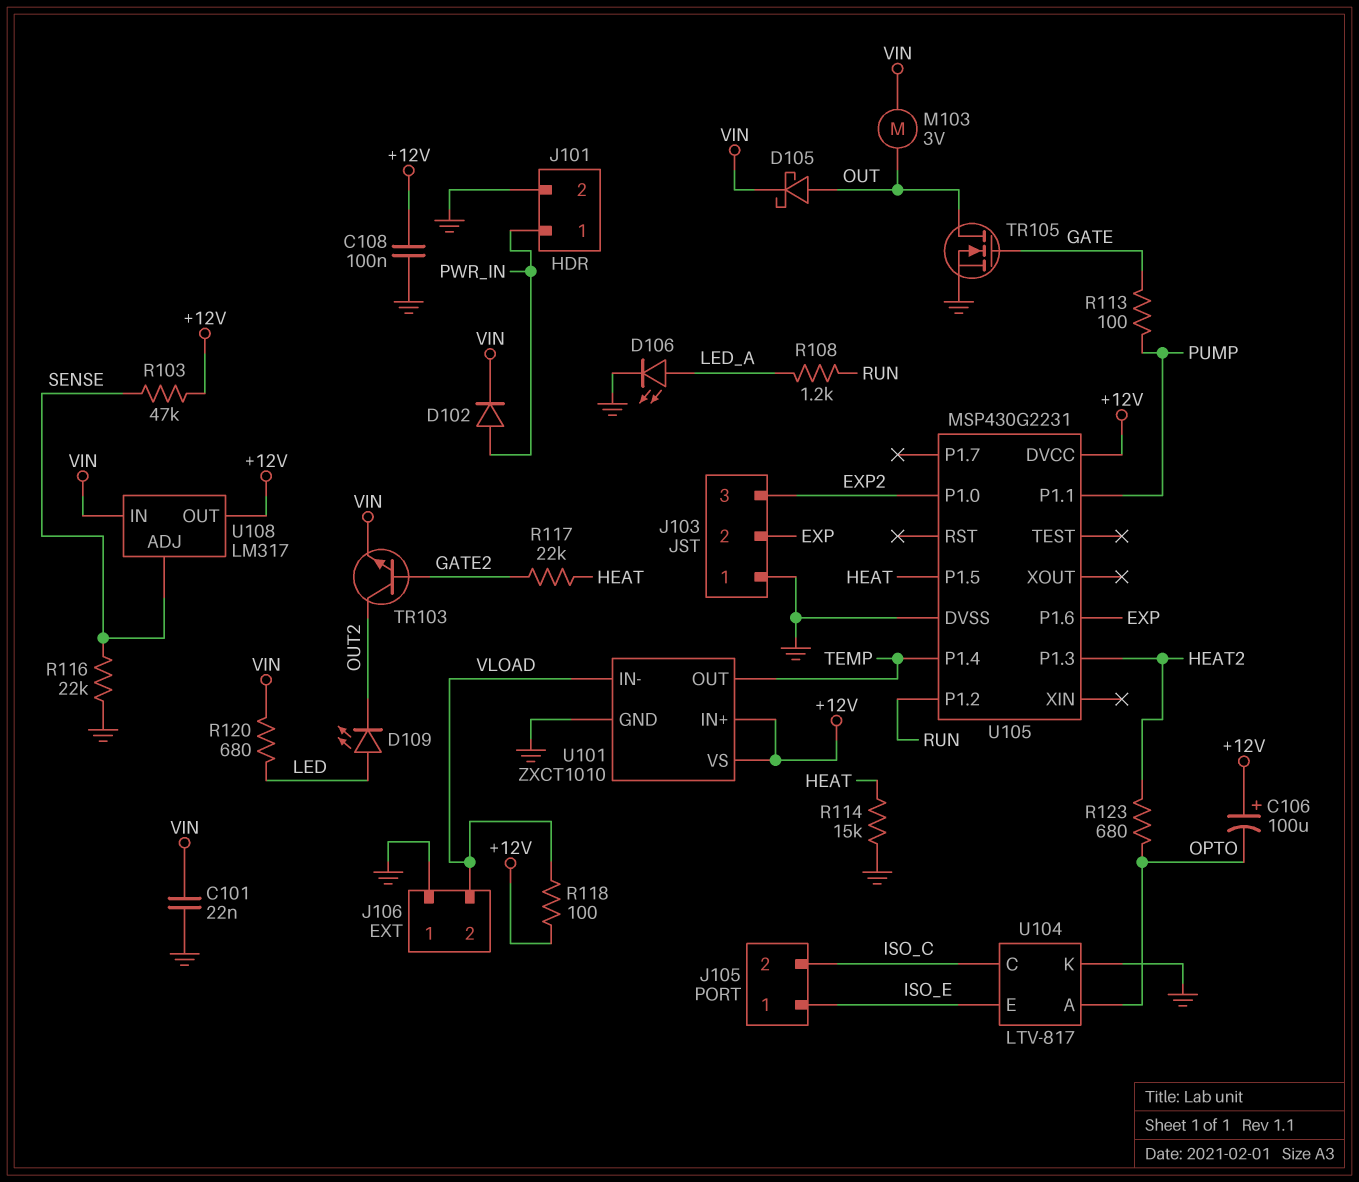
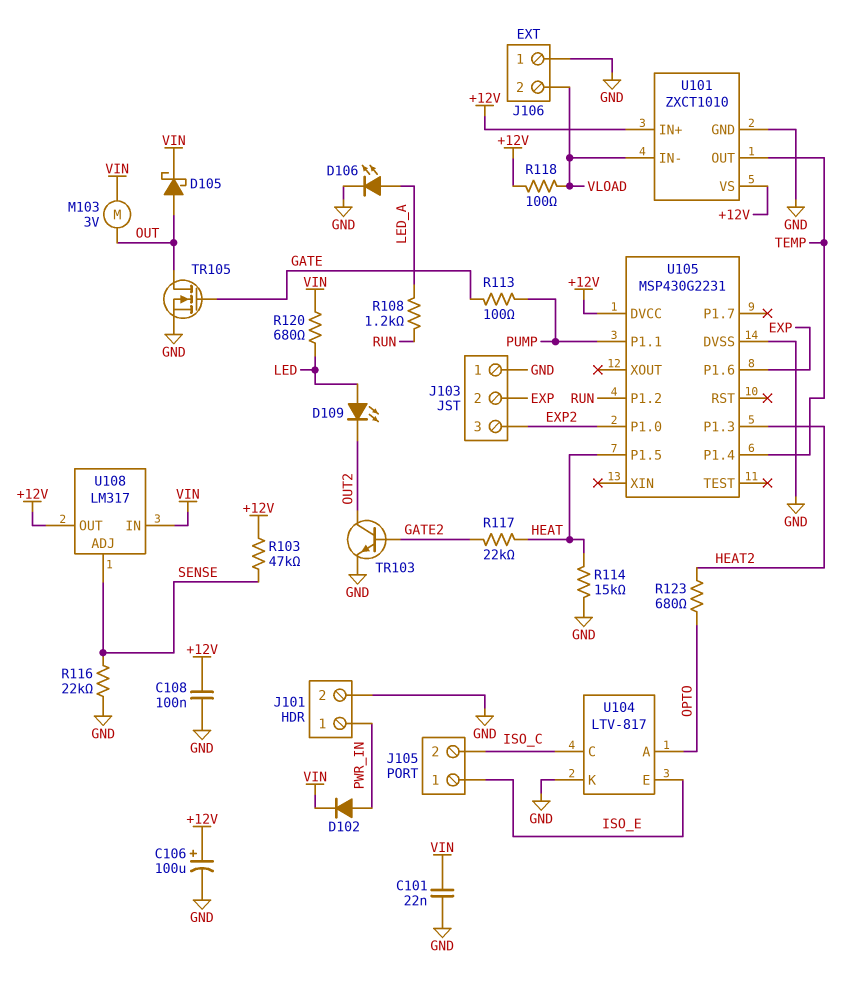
C106: 100uF (plus +12V, minus OPTO) -> 100uF (plus +12V, minus GND)
TR103: NPN (B GATE2, C OUT2, E VIN) -> NPN (B GATE2, C OUT2, E GND)

